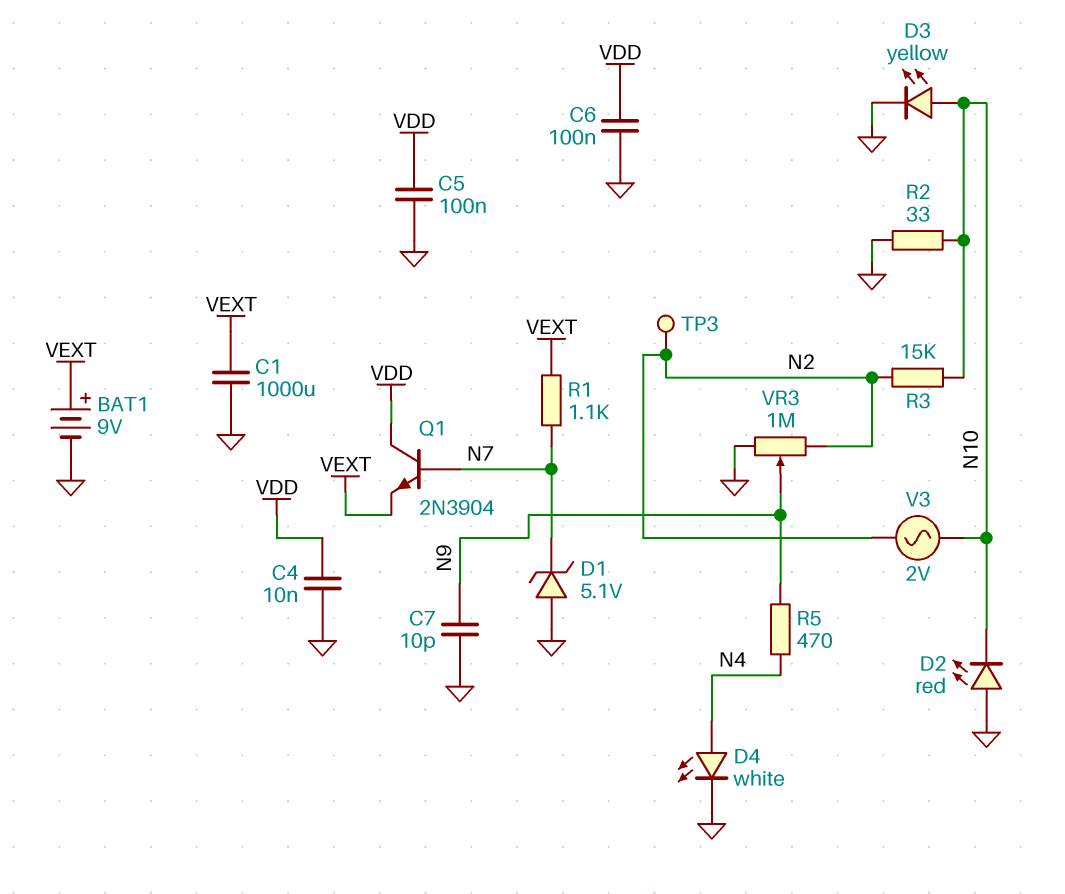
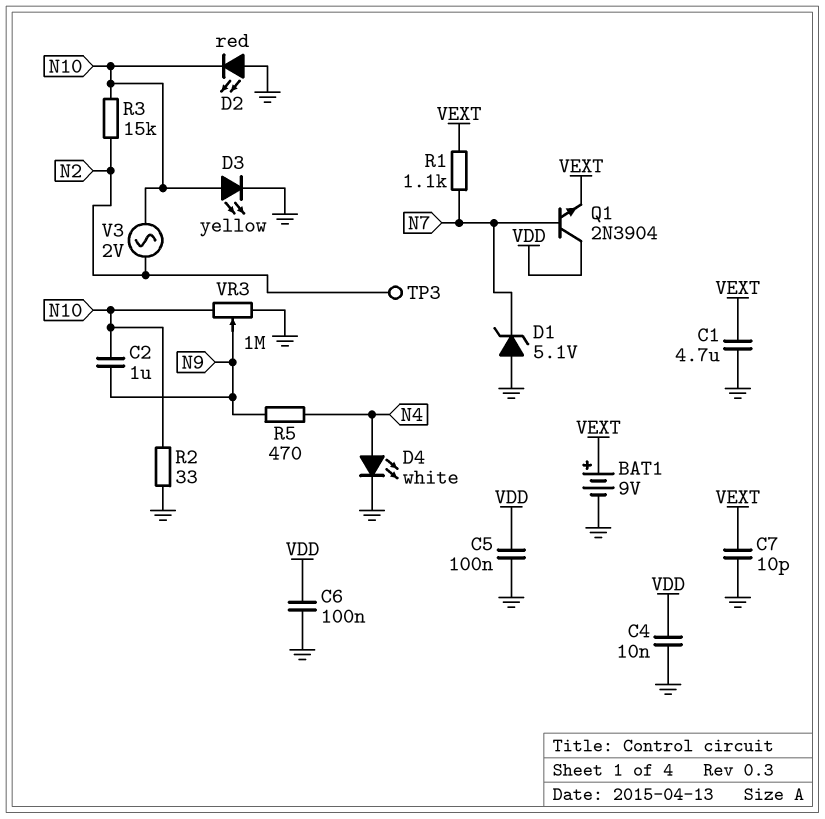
C1: 1000uF (GND, VEXT) -> 4.7uF (GND, VEXT)
C2: none -> 1uF (N9, N10)
C7: 10pF (GND, N9) -> 10pF (GND, VEXT)
VR3: 1M (GND, N2, wiper N9) -> 1M (GND, N10, wiper N9)

